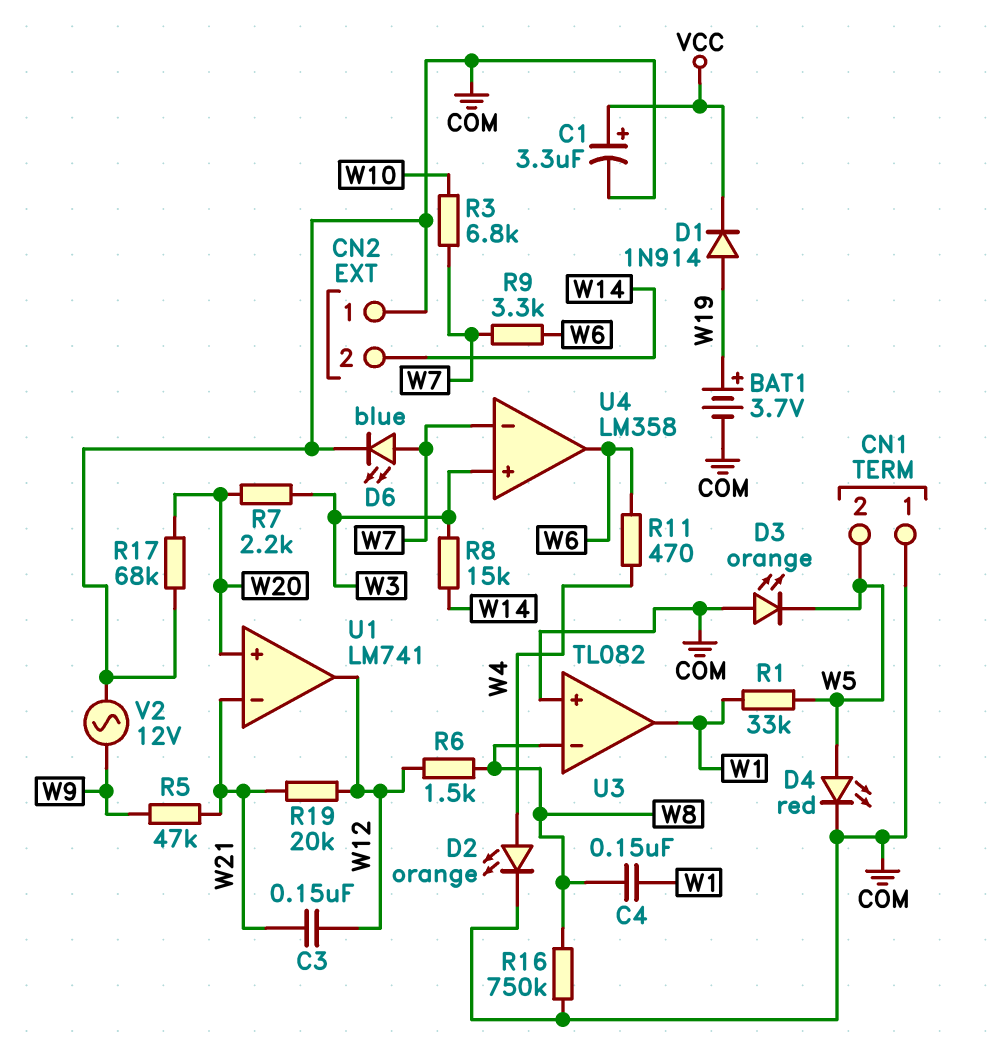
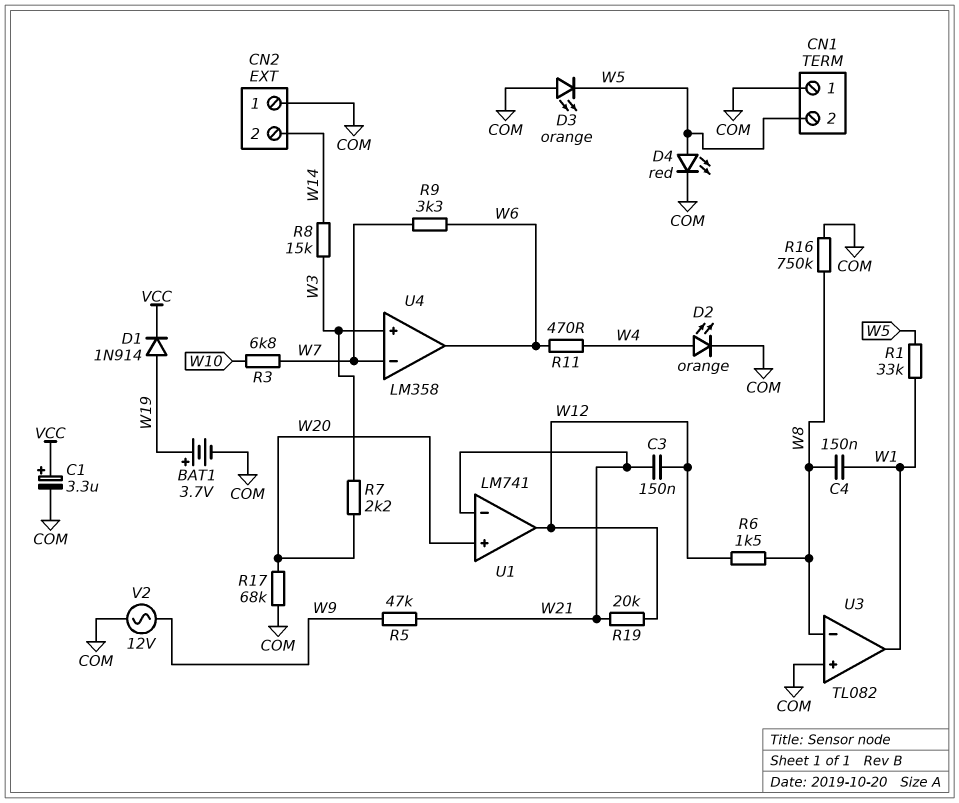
D6: LED blue (A W7, K COM) -> none

